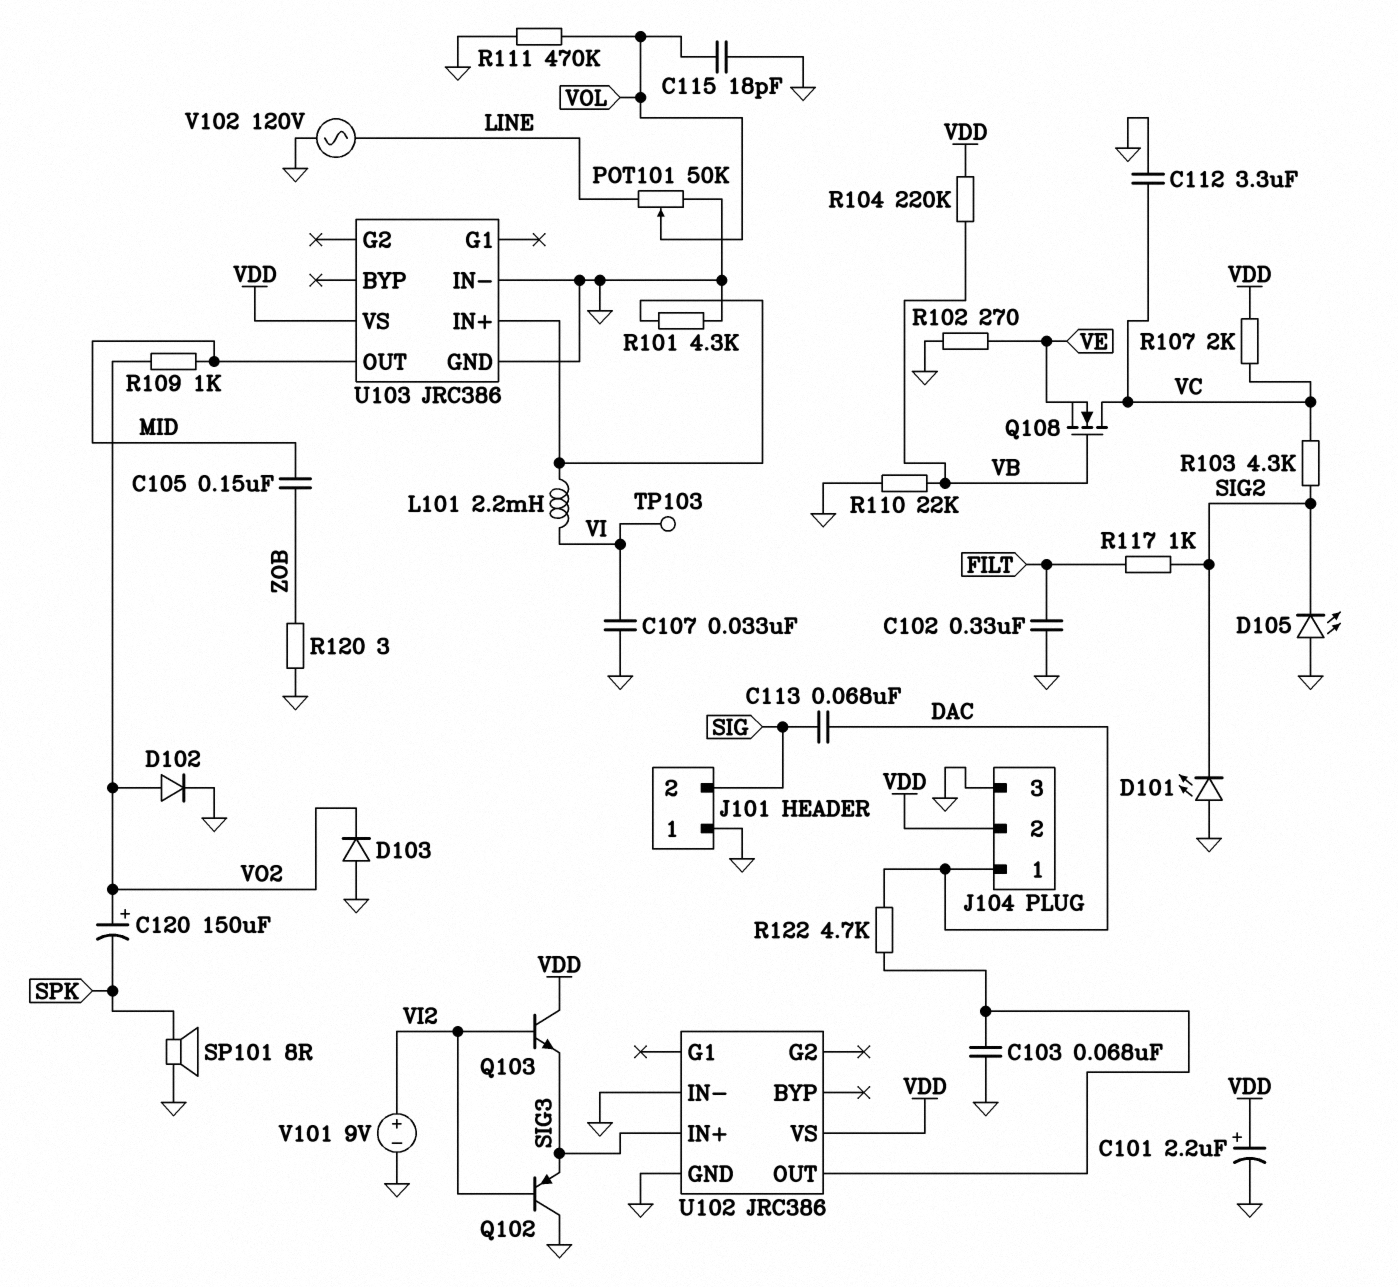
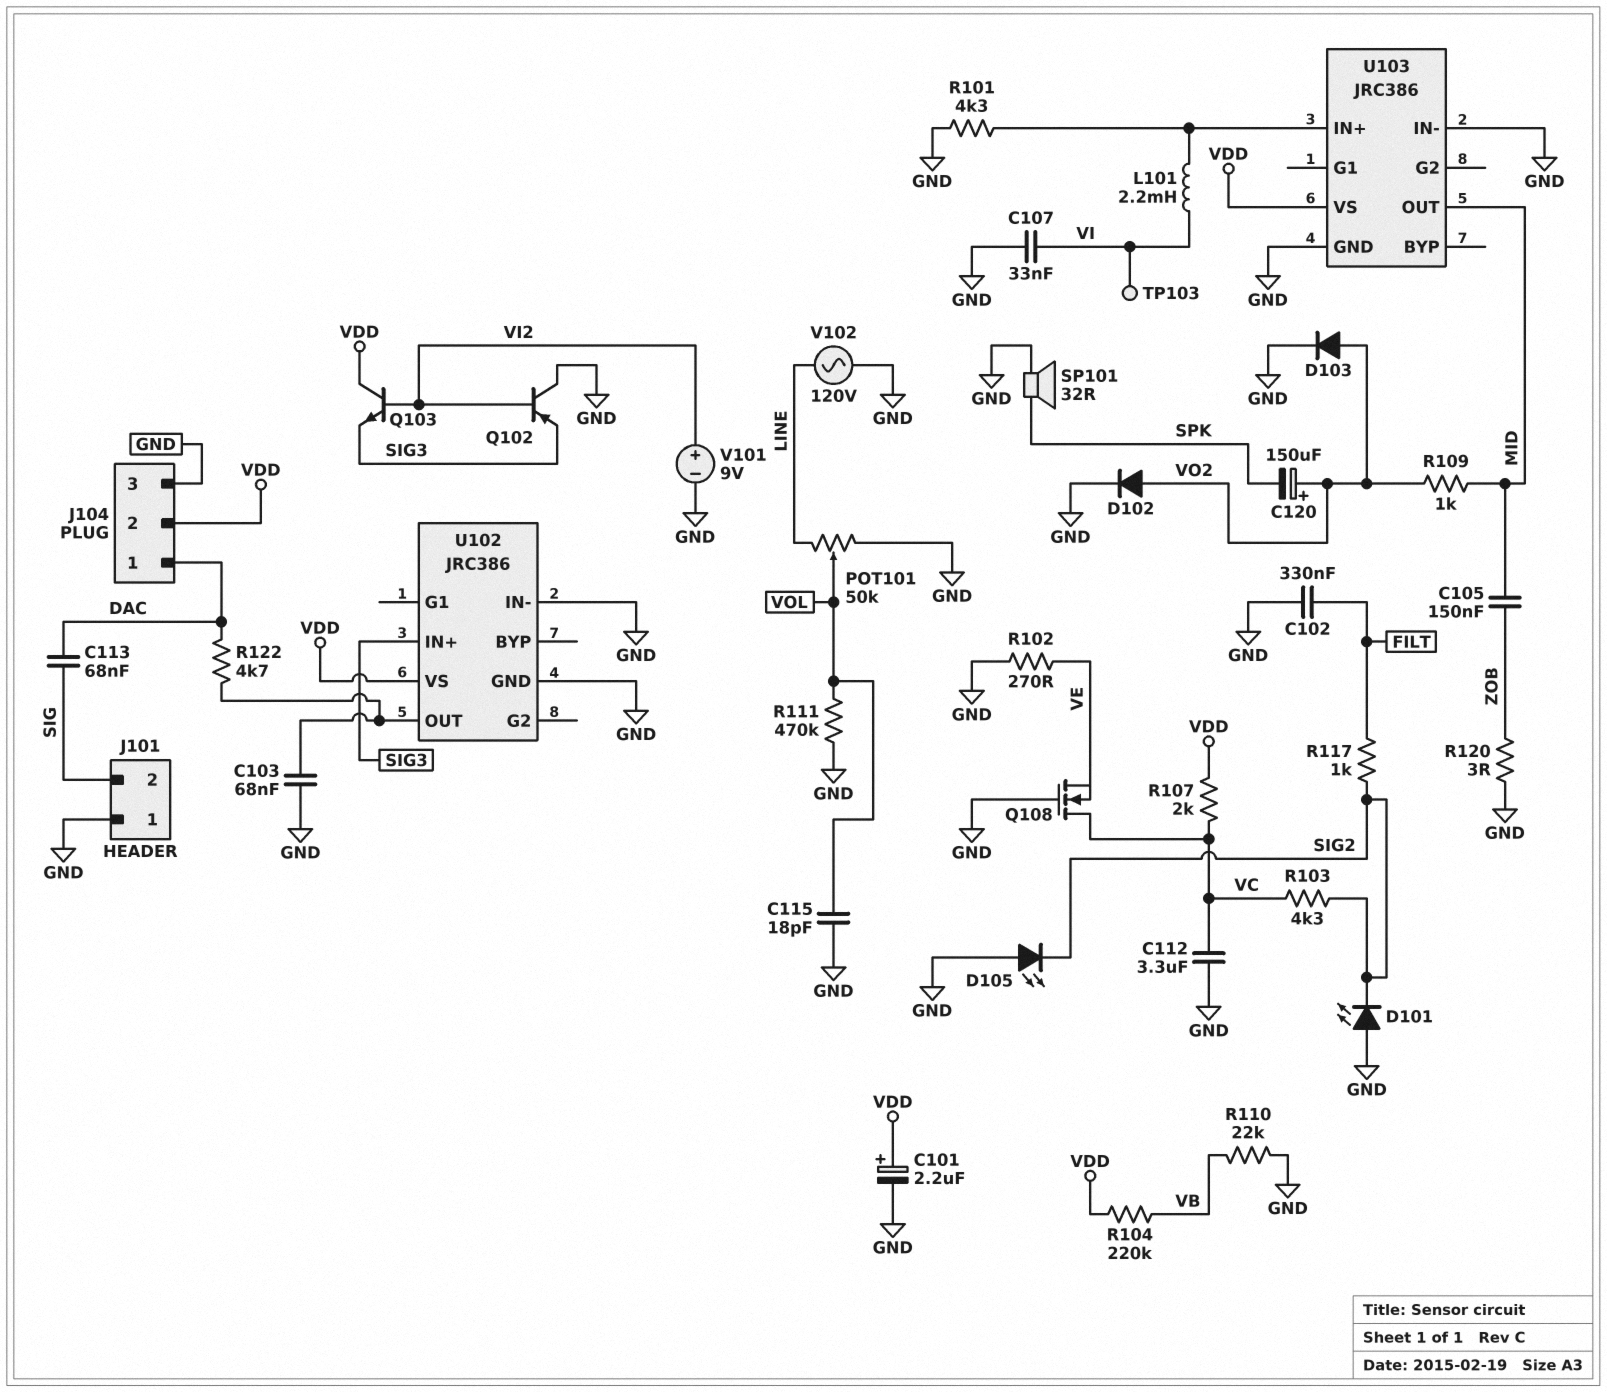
D103: diode (A GND, K VO2) -> diode (A VO2, K GND)
Q108: NMOS (G VB, D VC, S VE) -> NMOS (G GND, D VC, S VE)
SP101: speaker 8R (GND, SPK) -> speaker 32R (GND, SPK)

